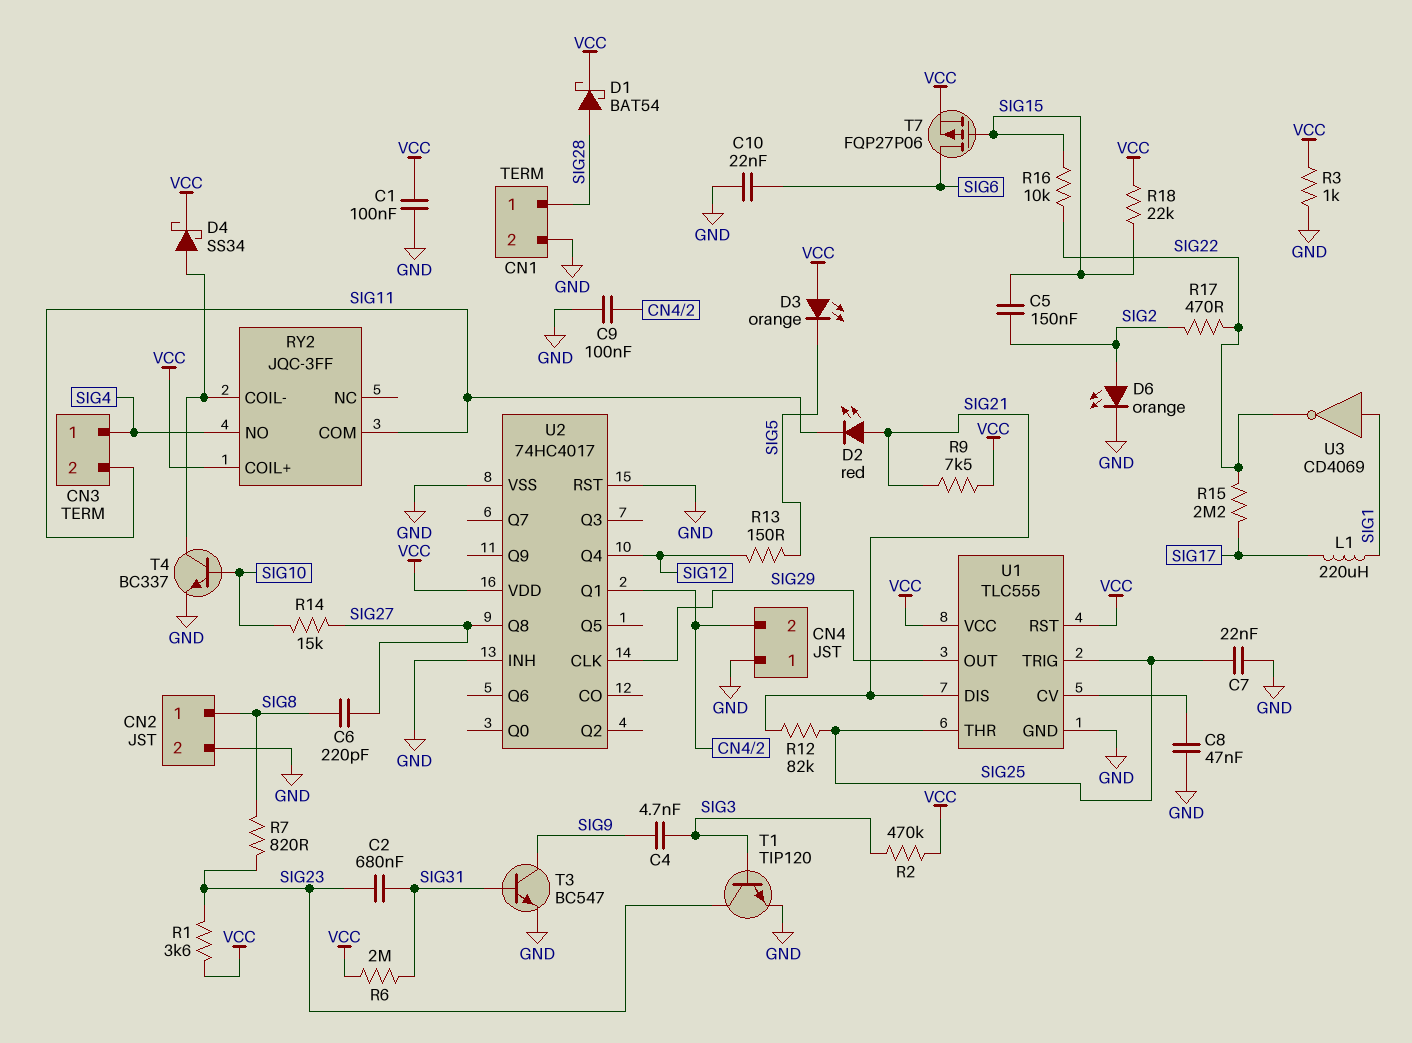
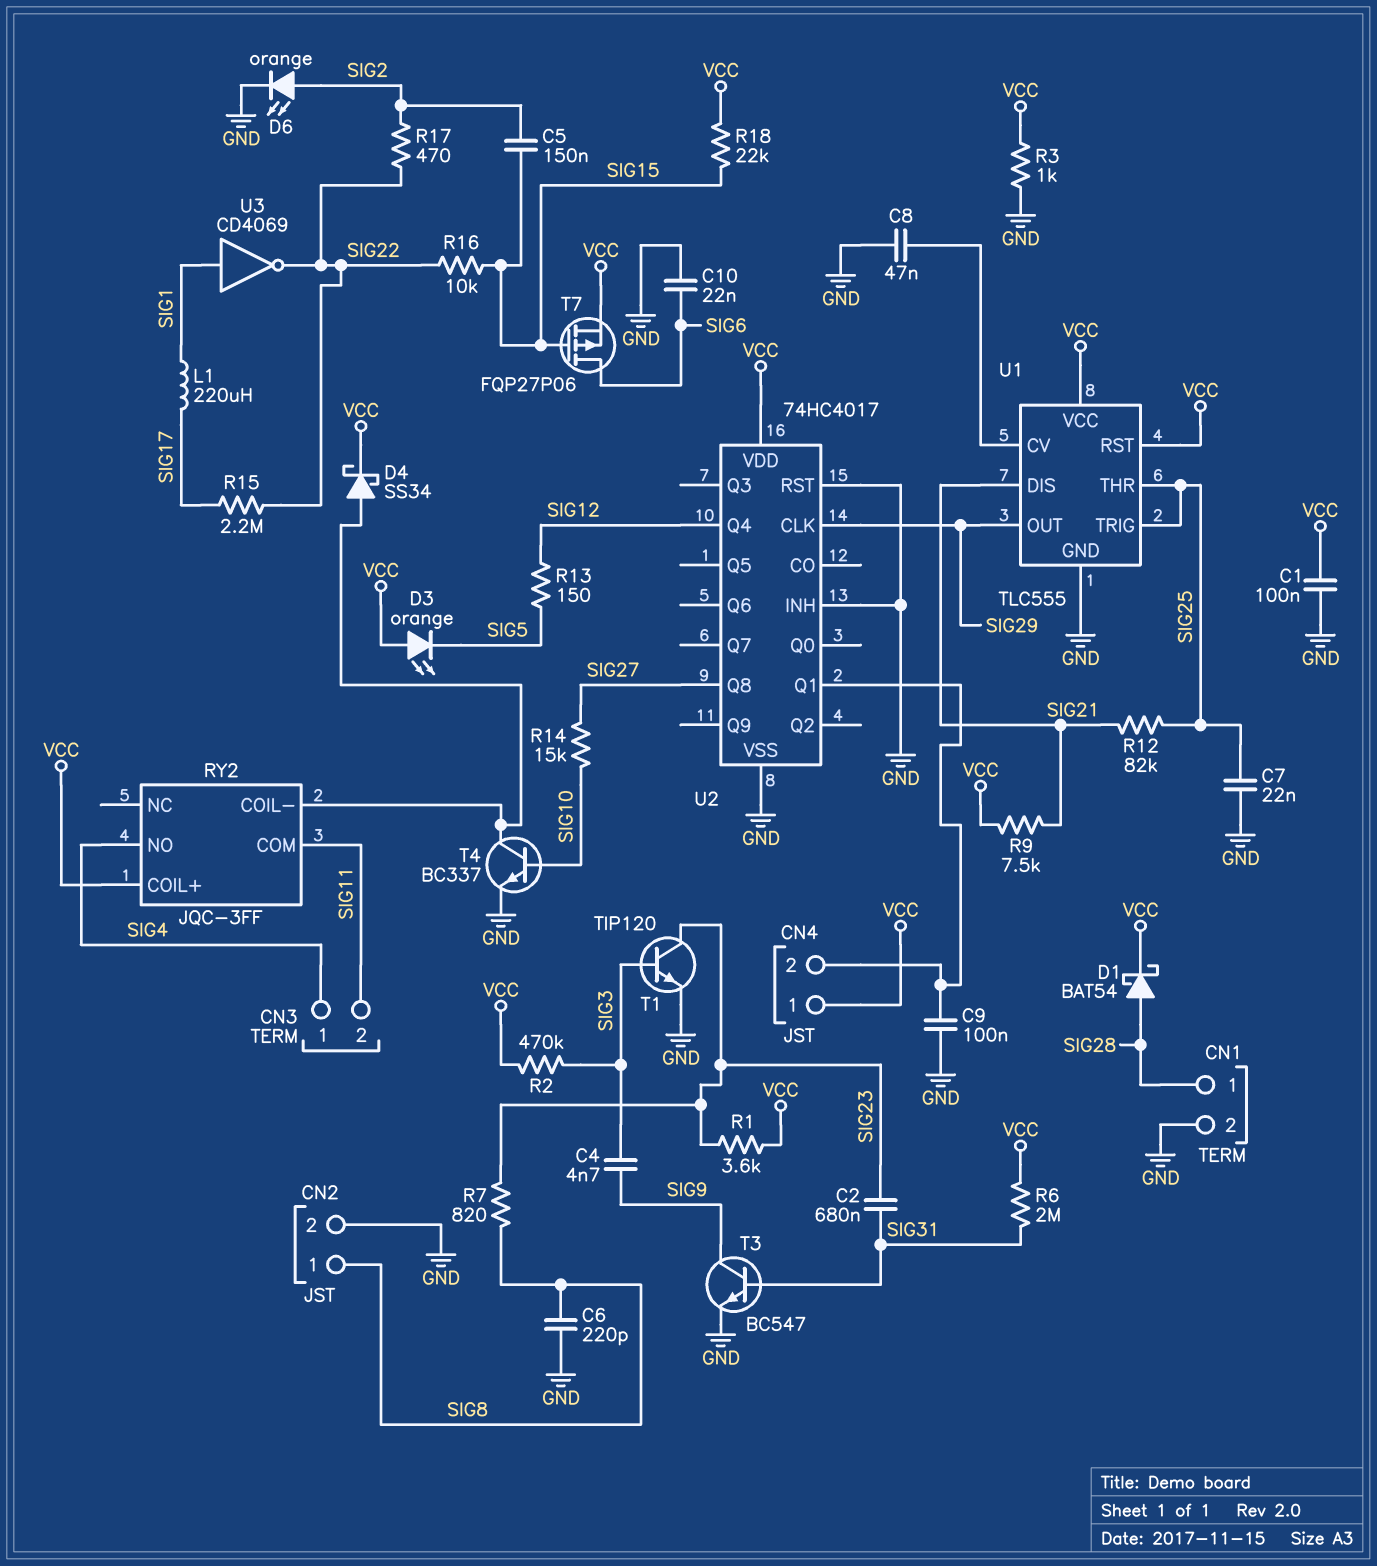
C6: 220pF (SIG8, SIG27) -> 220pF (GND, SIG8)
CN4 pin 1: GND -> VCC
D2: LED red (A SIG21, K SIG11) -> none

